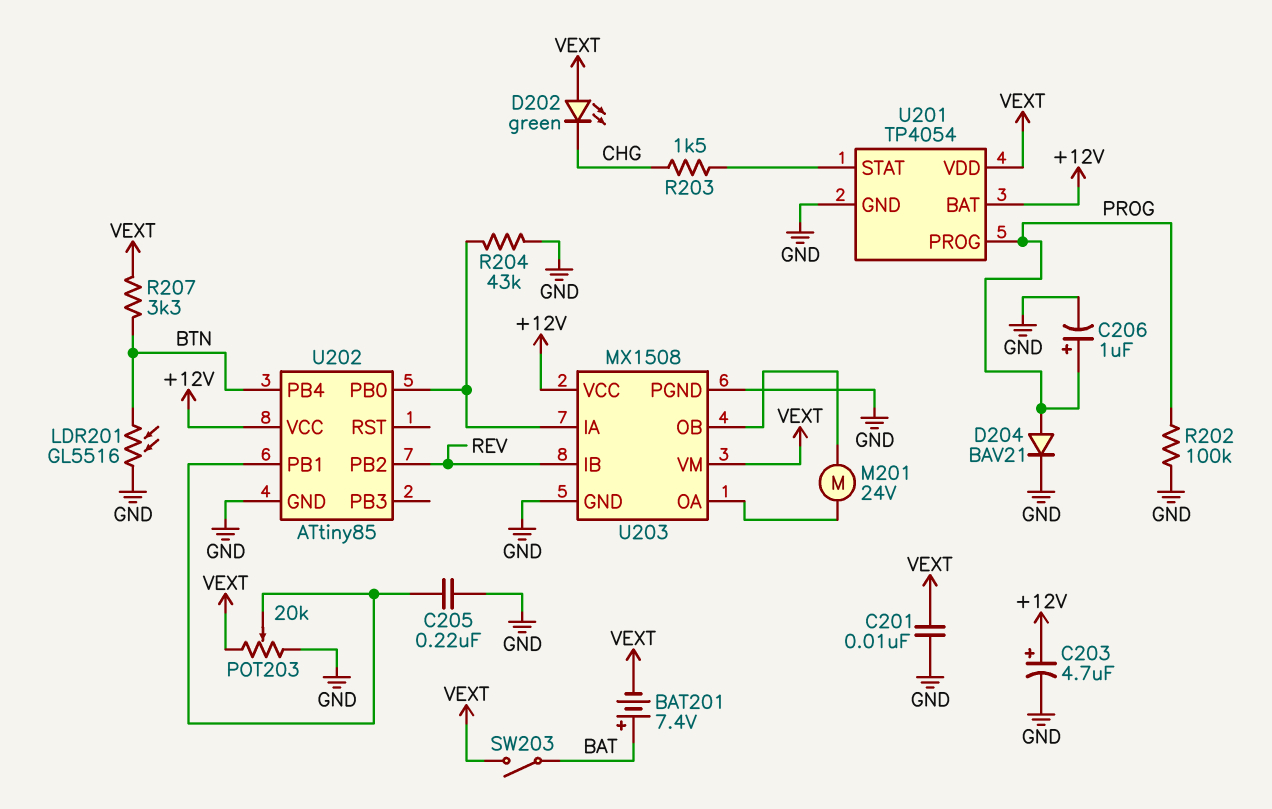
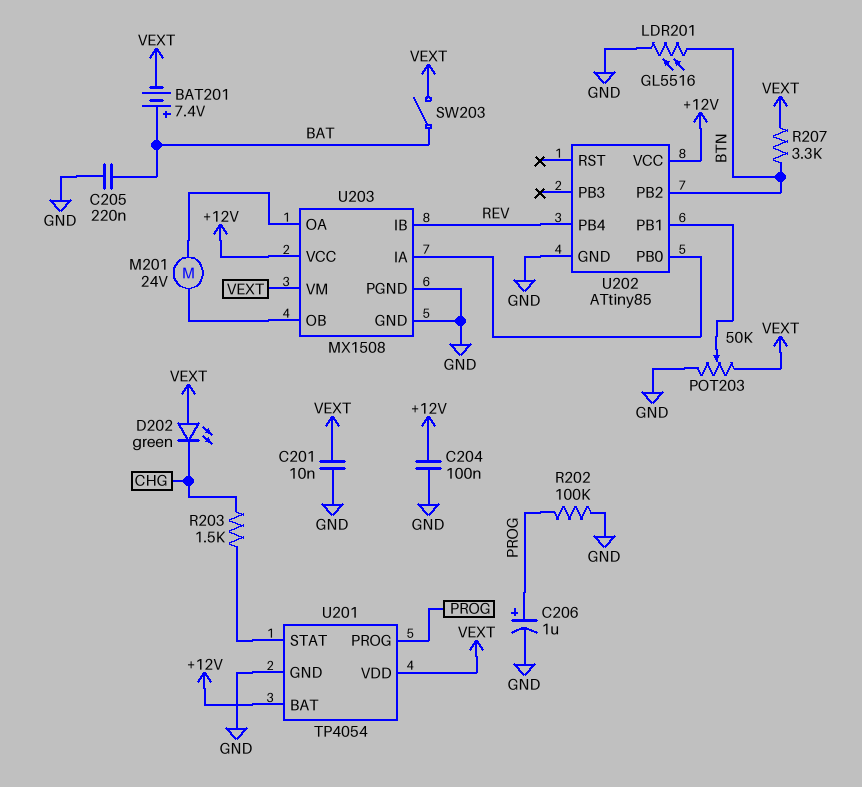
C203: 4.7uF (plus +12V, minus GND) -> none
C204: none -> 100nF (+12V, GND)
C205: 220nF (GND, U202/PB1) -> 220nF (BAT, GND)
D204: diode BAV21 (A PROG, K GND) -> none
POT203: 20k (GND, VEXT, wiper U202/PB1) -> 50k (GND, VEXT, wiper U202/PB1)
R204: 43k (GND, U202/PB0) -> none
U202 pin PB2: REV -> BTN
U202 pin PB4: BTN -> REV

